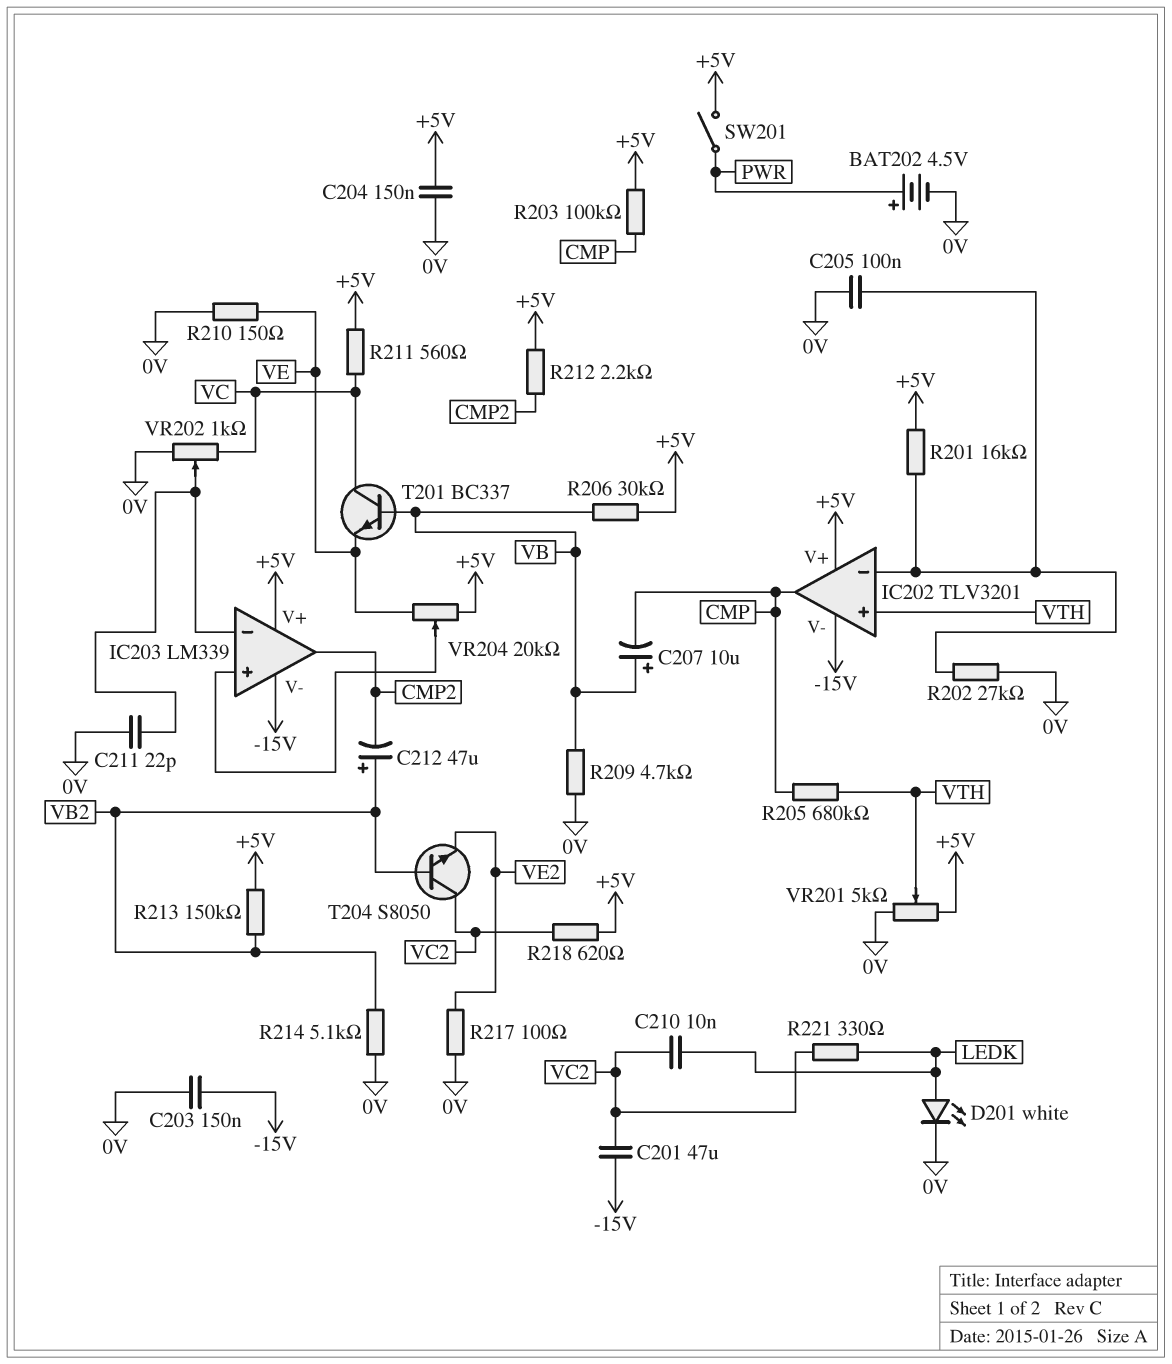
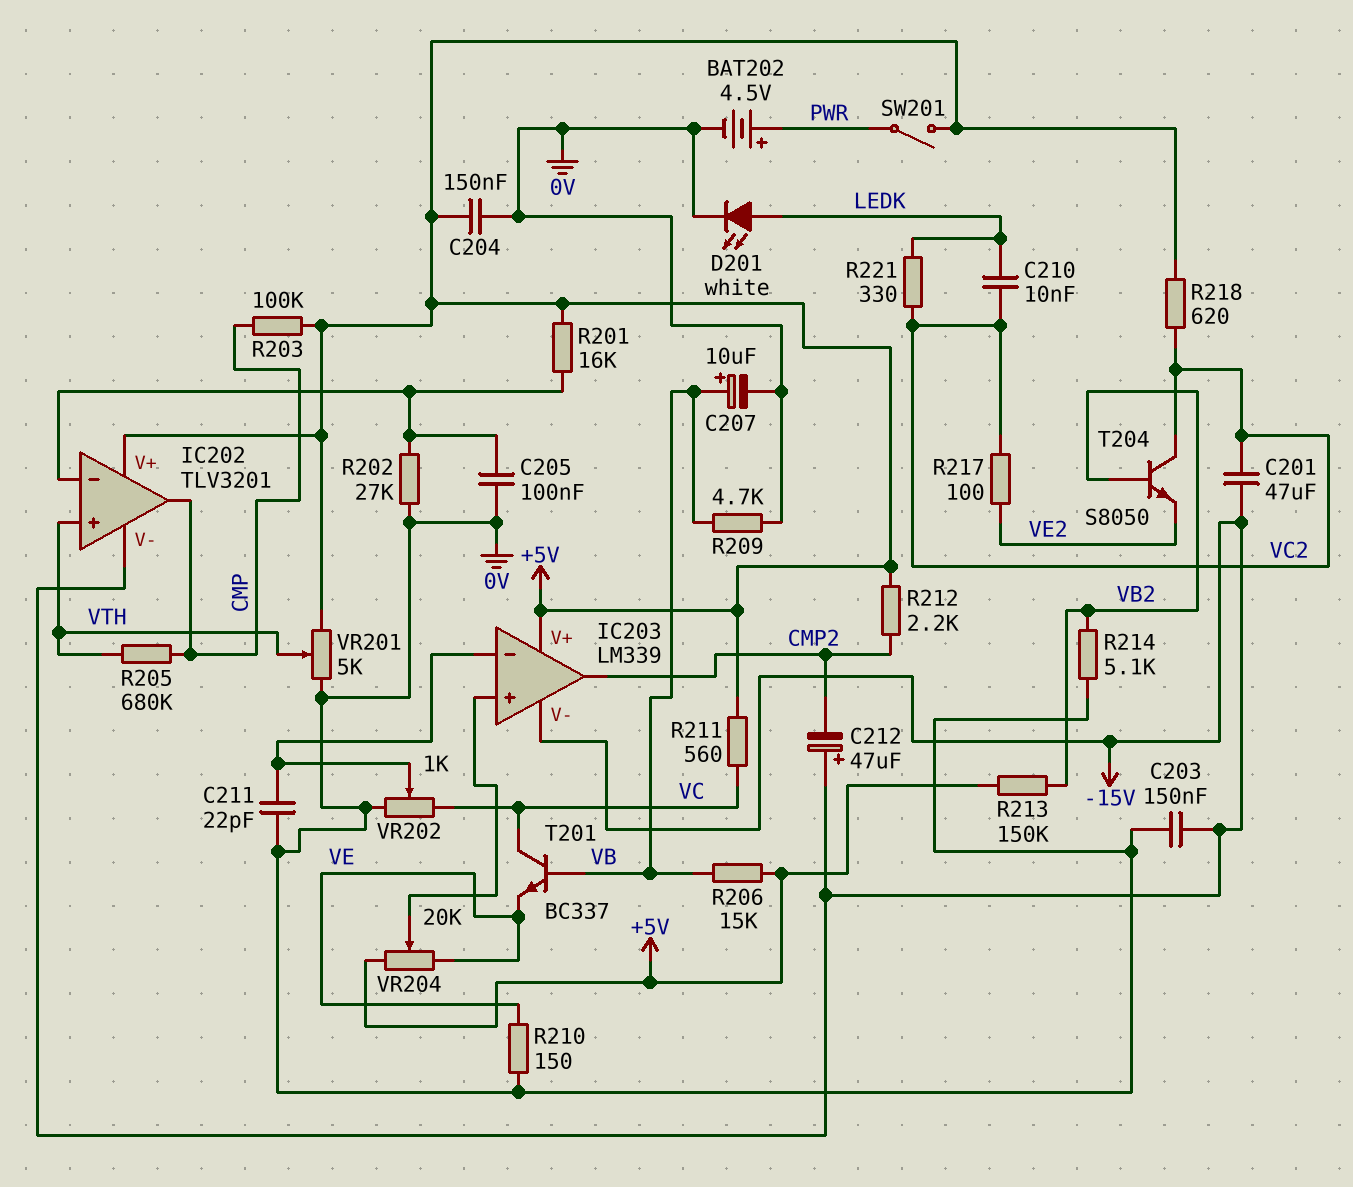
C207: 10uF (plus VB, minus CMP) -> 10uF (plus VB, minus 0V)
C212: 47uF (plus VB2, minus CMP2) -> 47uF (plus -15V, minus CMP2)
R206: 30k (+5V, VB) -> 15k (+5V, VB)
R217: 100 (0V, VE2) -> 100 (VC2, VE2)

